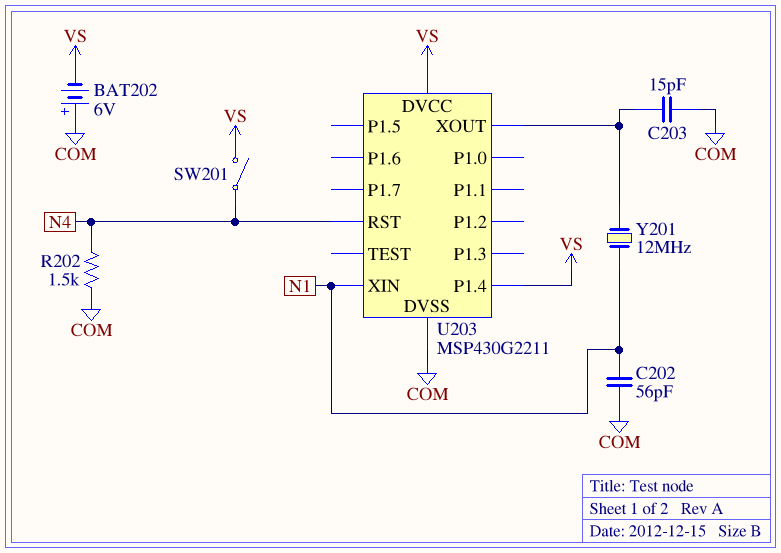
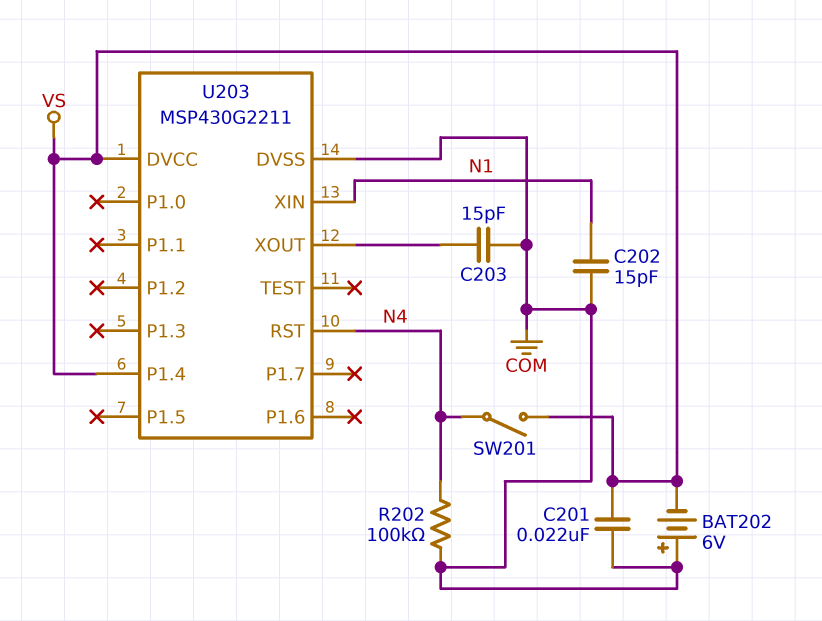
C201: none -> 22nF (COM, VS)
C202: 56pF (COM, N1) -> 15pF (COM, N1)
R202: 1.5k (COM, N4) -> 100k (COM, N4)
Y201: 12MHz (N1, U203/XOUT) -> none

